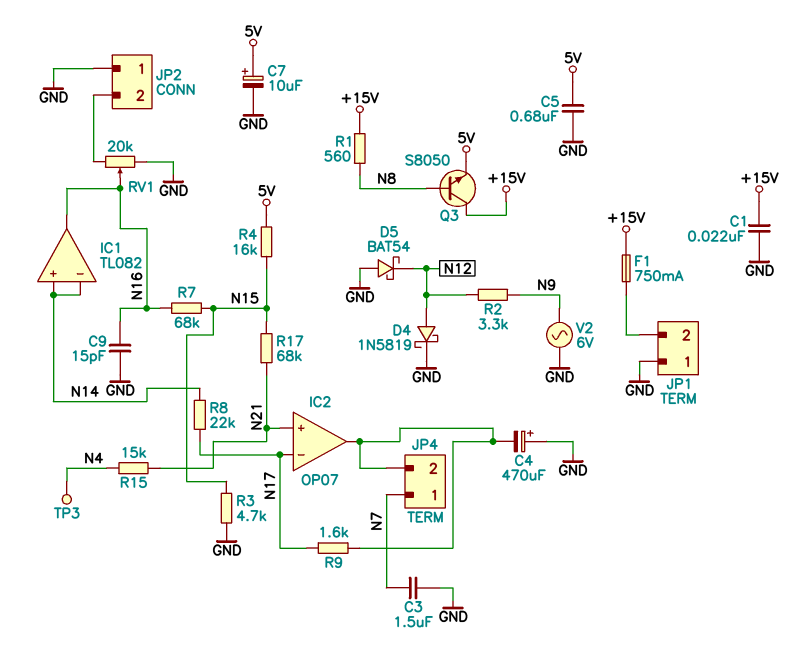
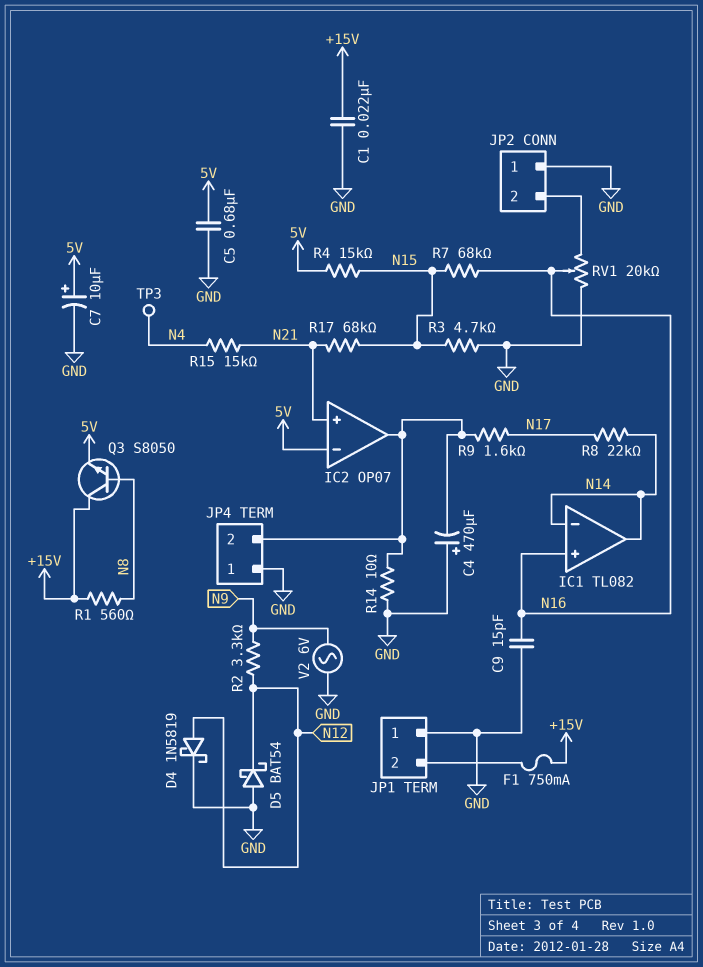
C3: 1.5uF (GND, N7) -> none
IC1 pin in+: N14 -> N16
IC1 pin out: N16 -> N14
IC2 pin in-: N17 -> 5V
JP4 pin 1: N7 -> GND
R4: 16k (5V, N15) -> 15k (5V, N15)
R14: none -> 10 (GND, IC2/out)

